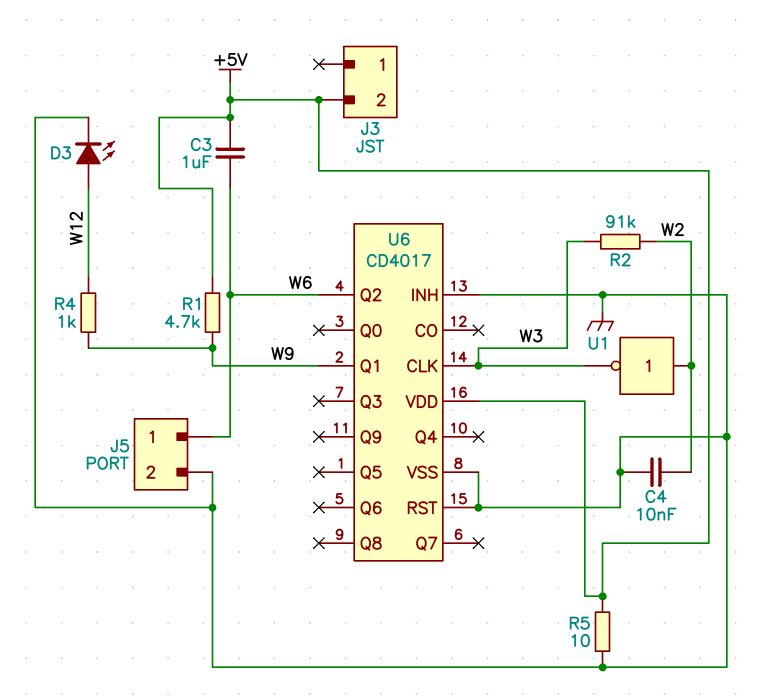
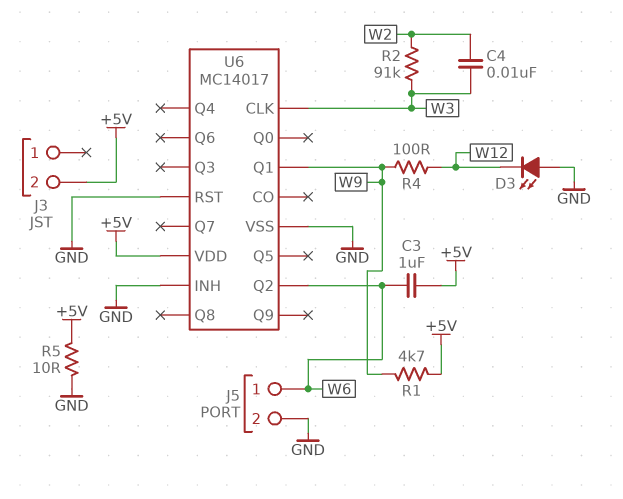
C4: 10nF (GND, W2) -> 10nF (W2, W3)
D3: LED (A W12, K GND) -> LED (A GND, K W12)
R4: 1k (W9, W12) -> 100 (W9, W12)
U1: NOT (in W2, out W3) -> none
U6: CD4017 -> MC14017

